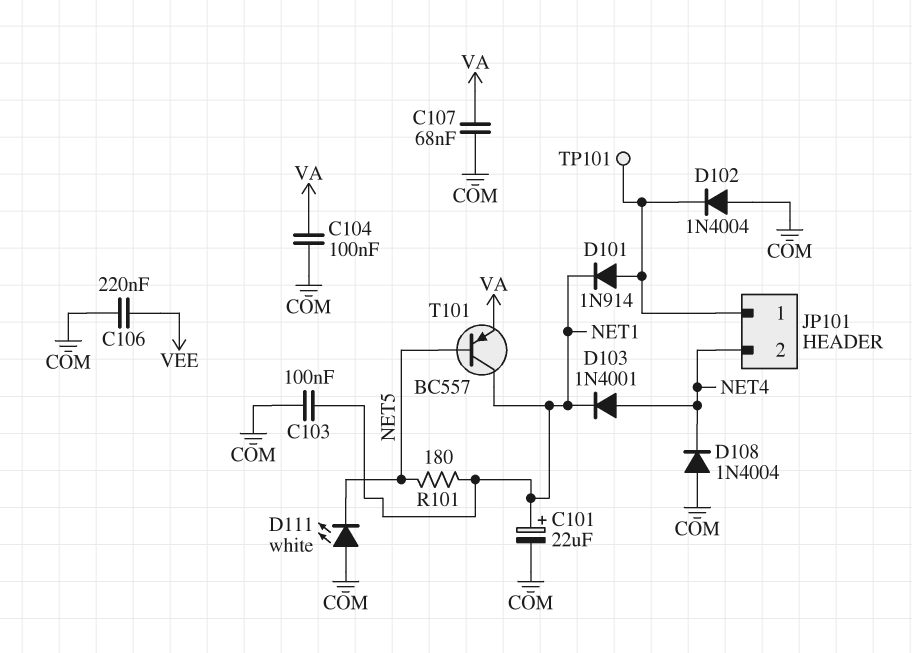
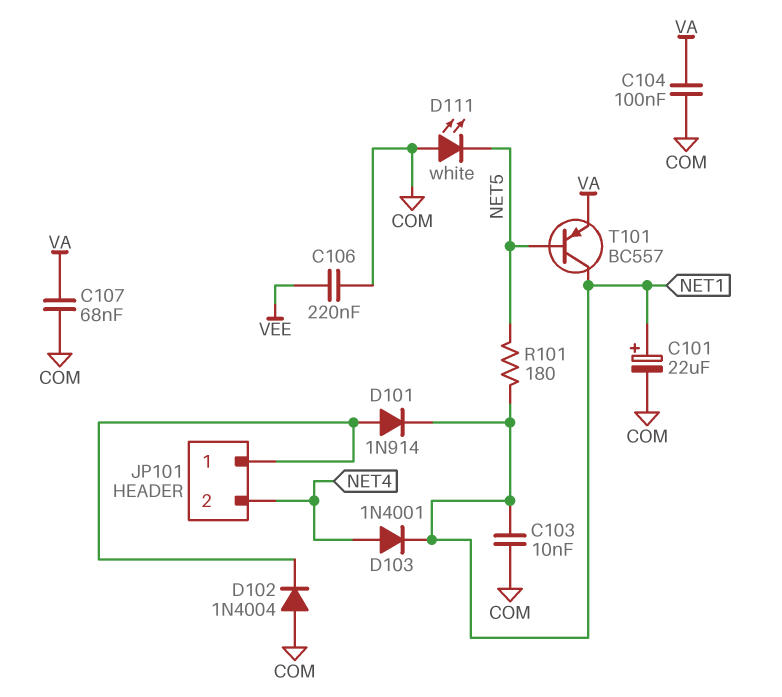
C103: 100nF (COM, NET1) -> 10nF (COM, NET1)
D108: diode 1N4004 (A COM, K NET4) -> none
TP101: test point (JP101/1) -> none

